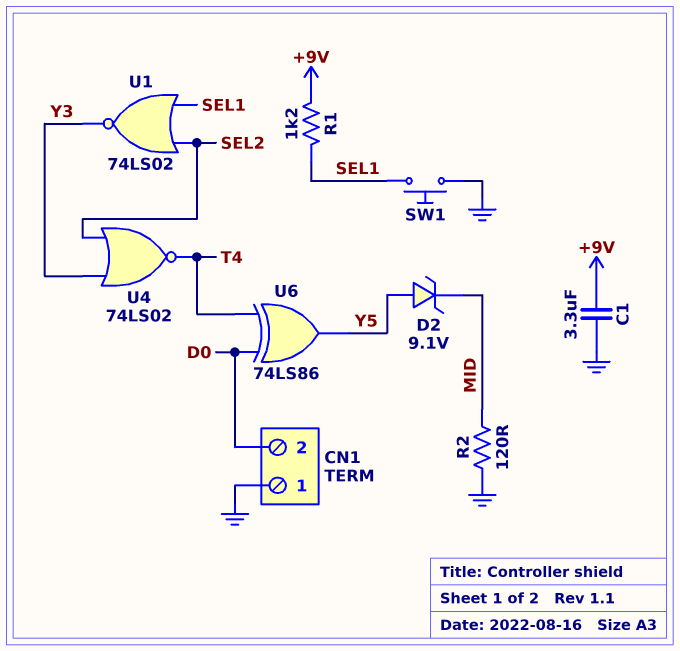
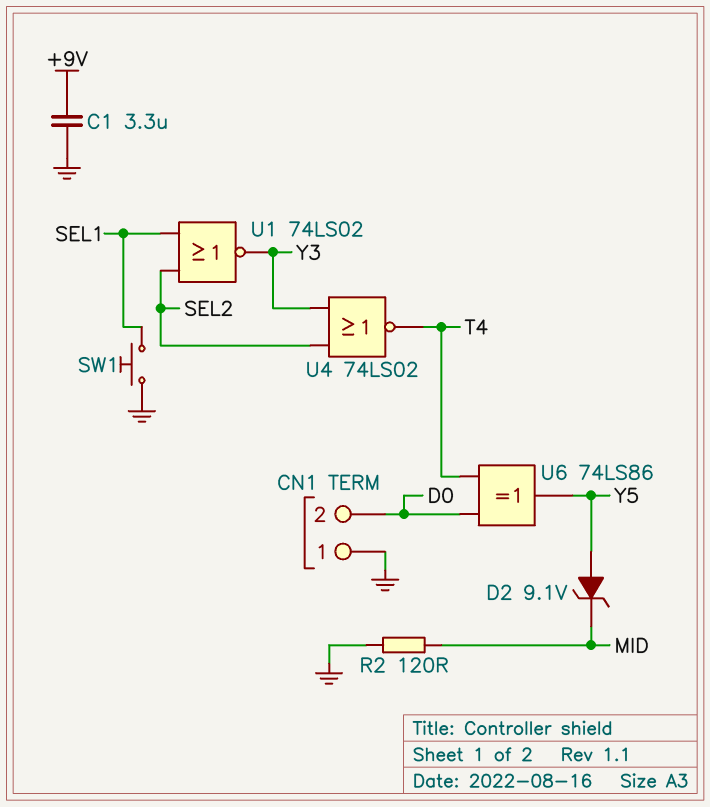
R1: 1.2k (+9V, SEL1) -> none

